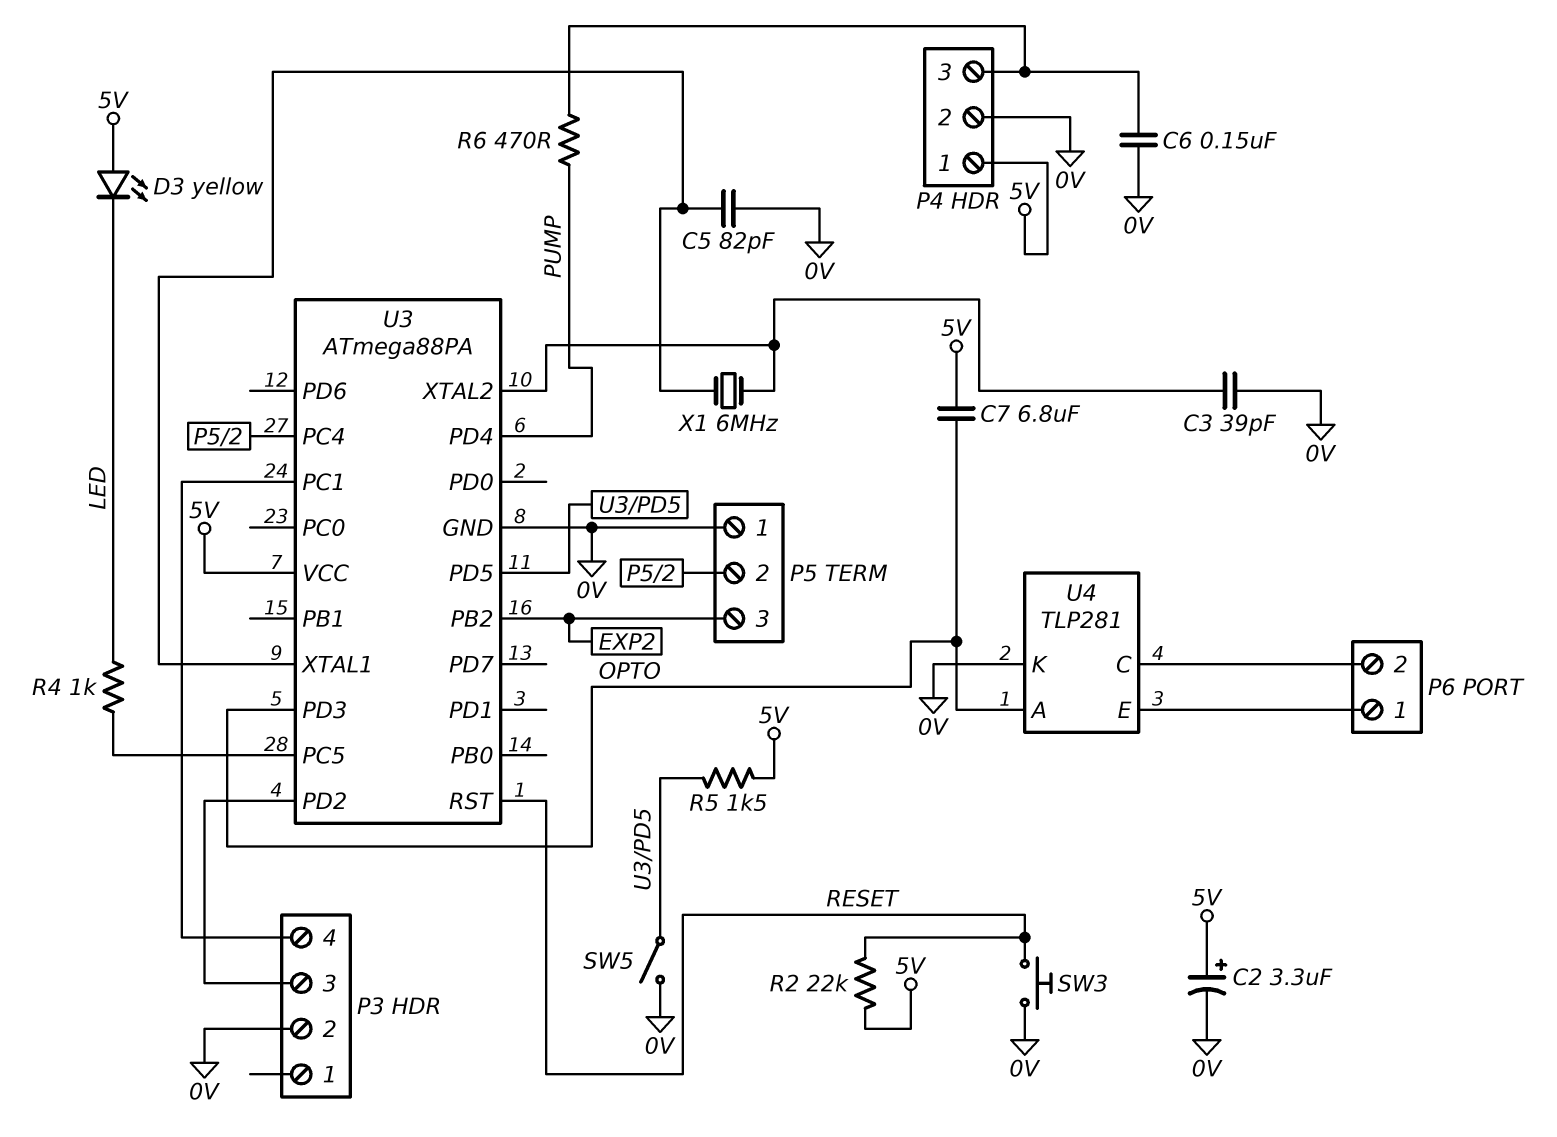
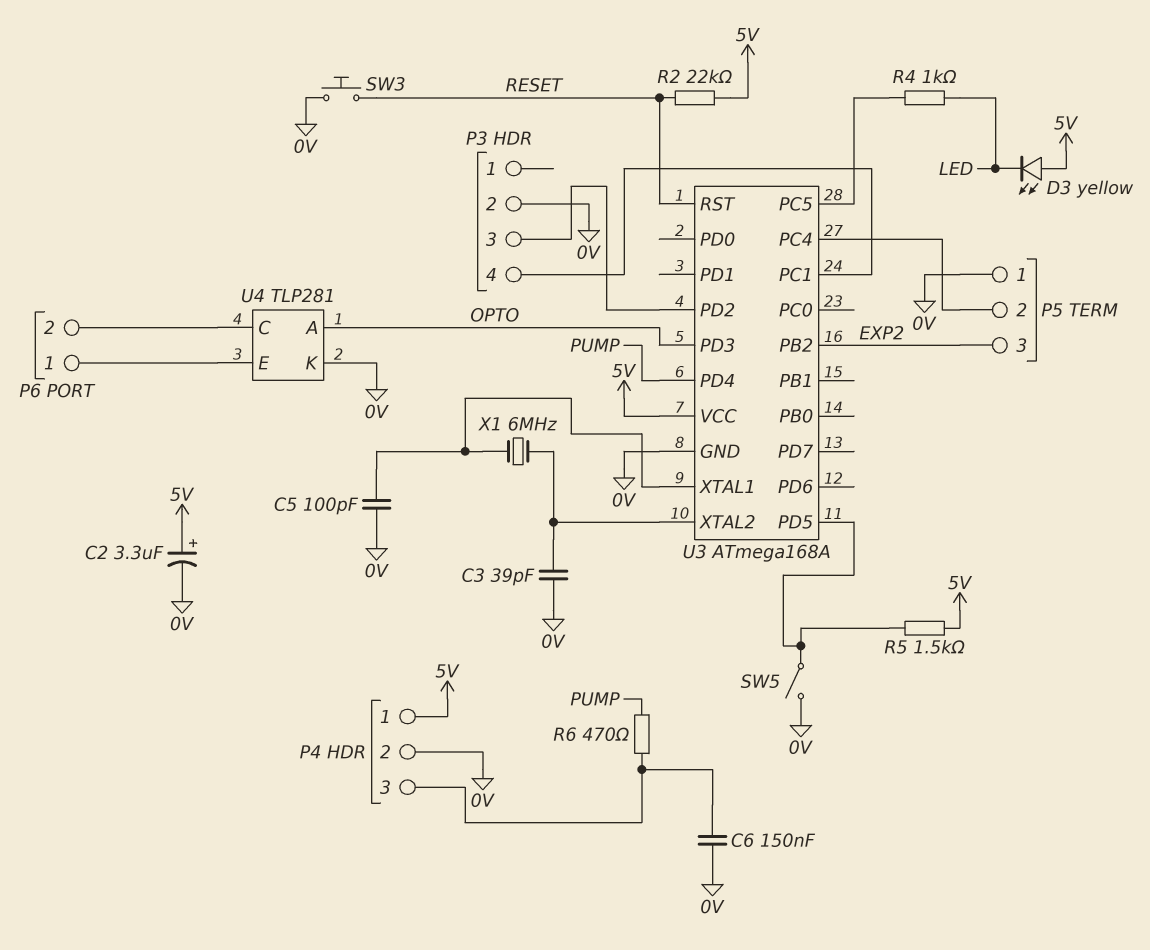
C5: 82pF (0V, U3/XTAL1) -> 100pF (0V, U3/XTAL1)
C7: 6.8uF (5V, OPTO) -> none
U3: ATmega88PA -> ATmega168A

